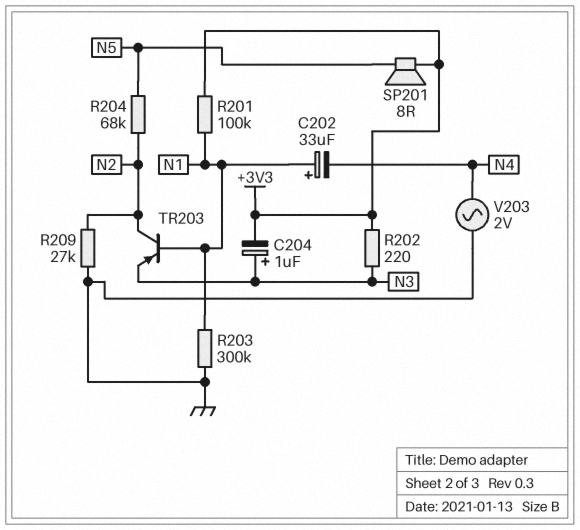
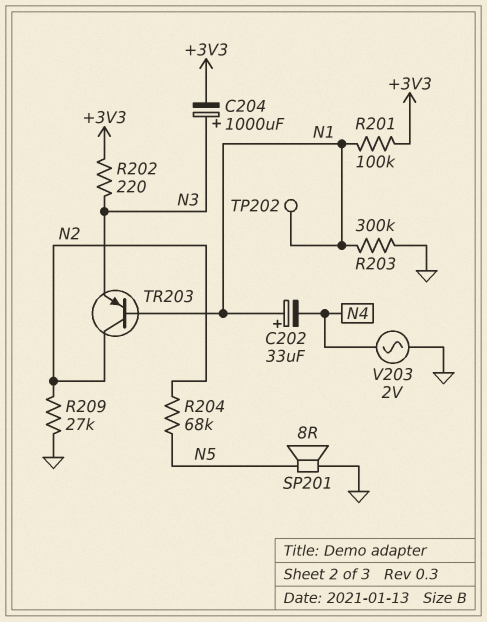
C204: 1uF (plus N3, minus +3V3) -> 1000uF (plus N3, minus +3V3)
SP201: speaker 8R (+3V3, N5) -> speaker 8R (GND, N5)
TP202: none -> test point (N1)

